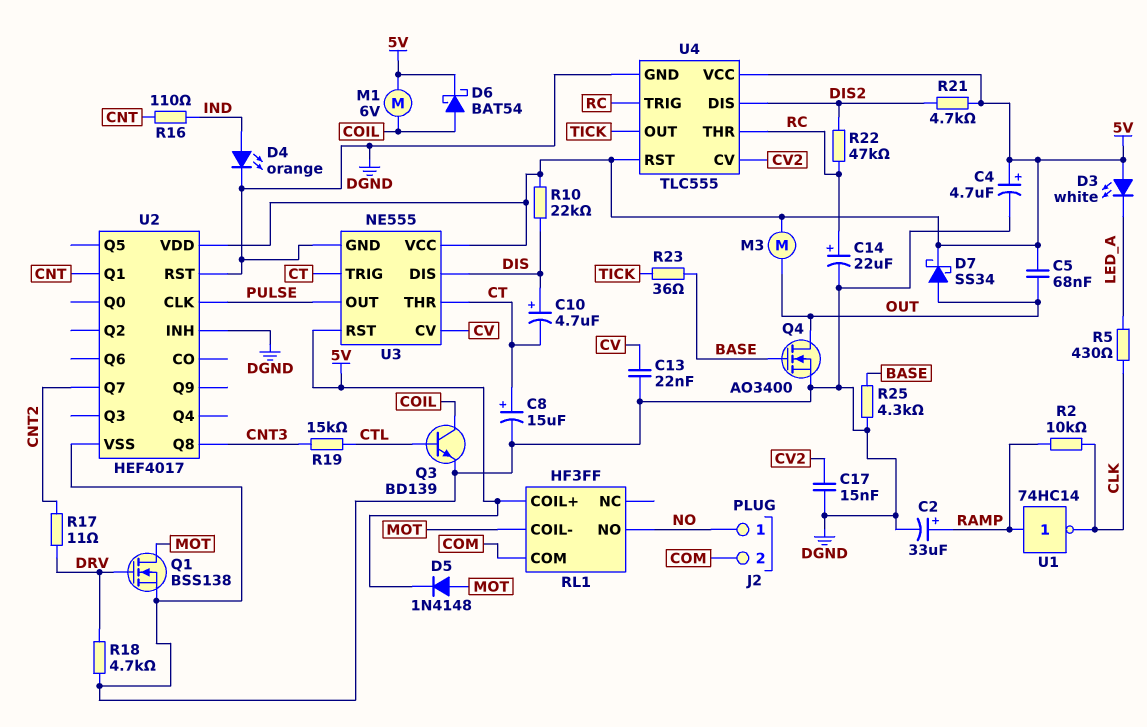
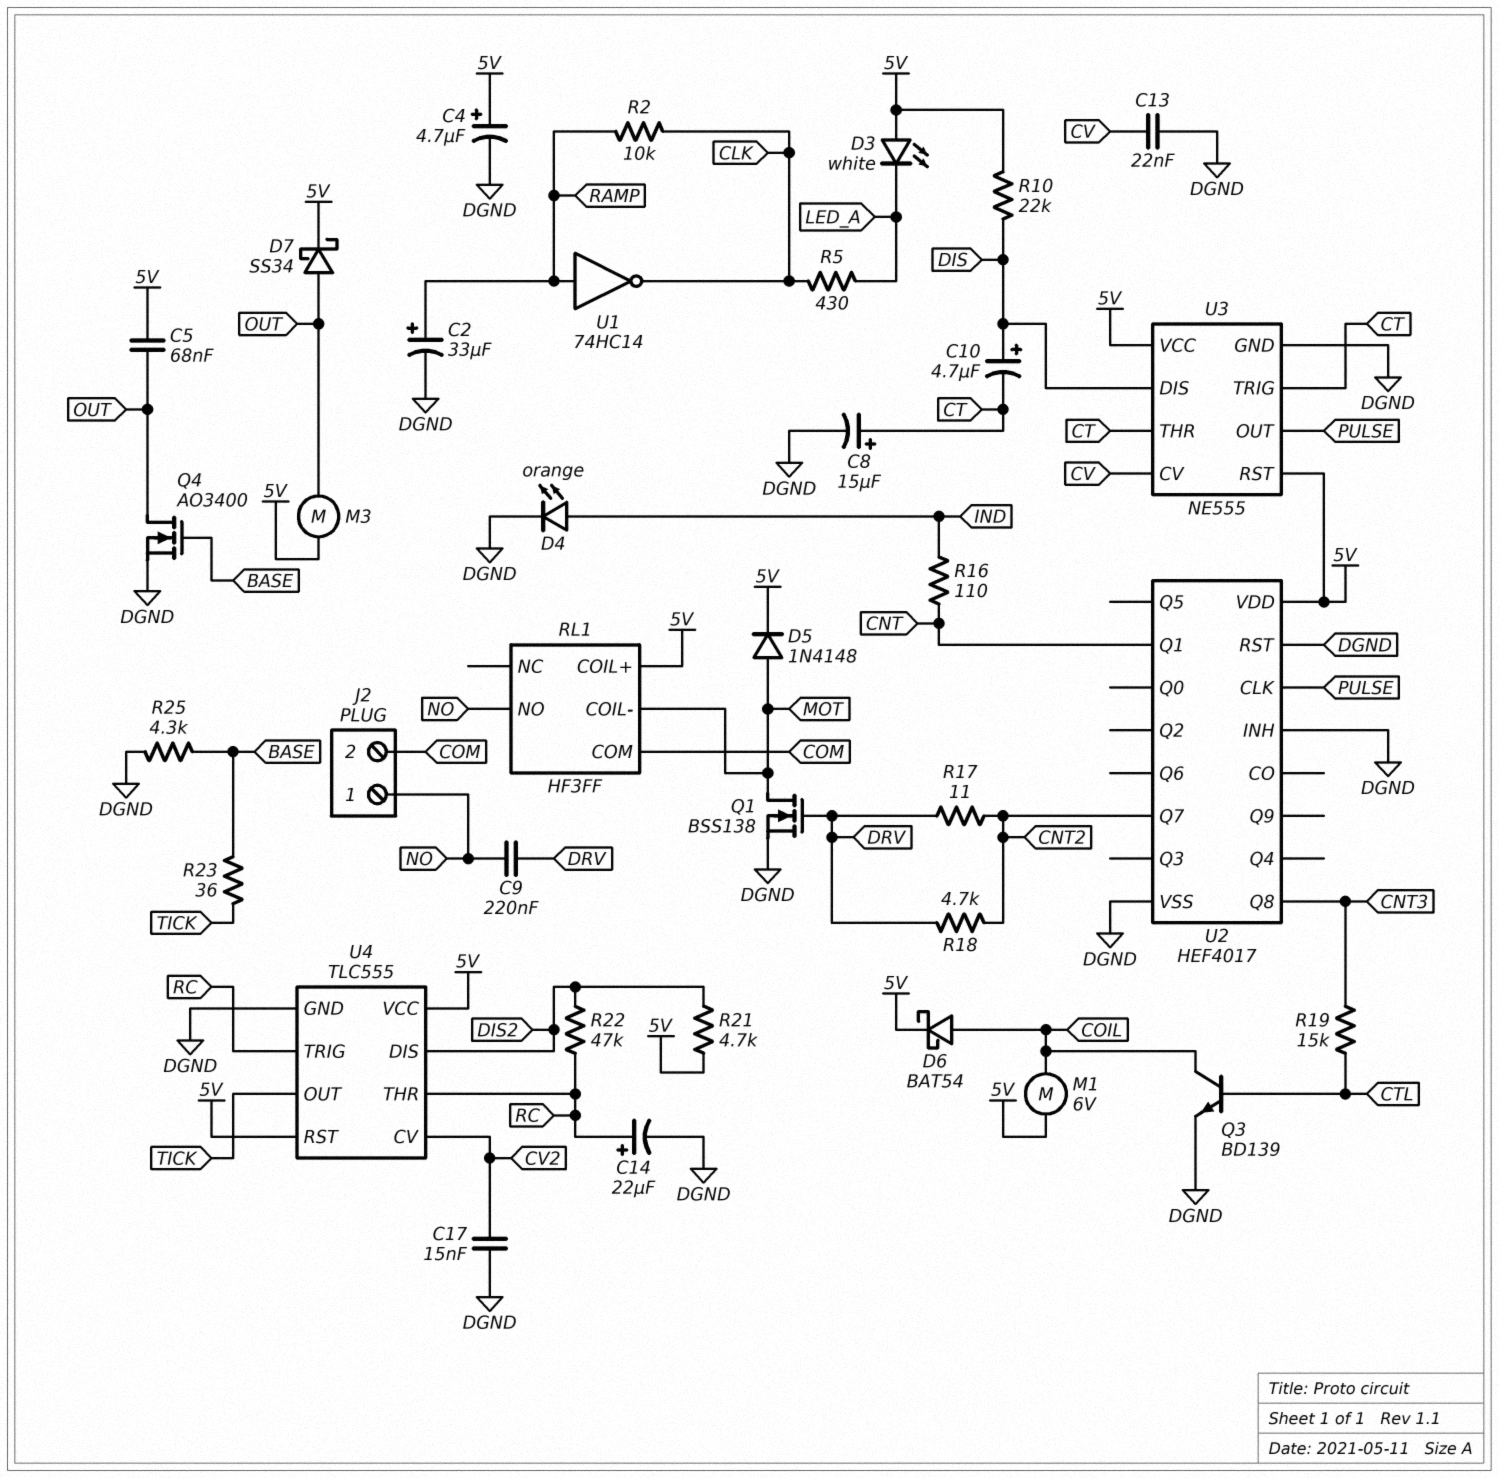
C9: none -> 220nF (DRV, NO)
R18: 4.7k (DGND, DRV) -> 4.7k (CNT2, DRV)

